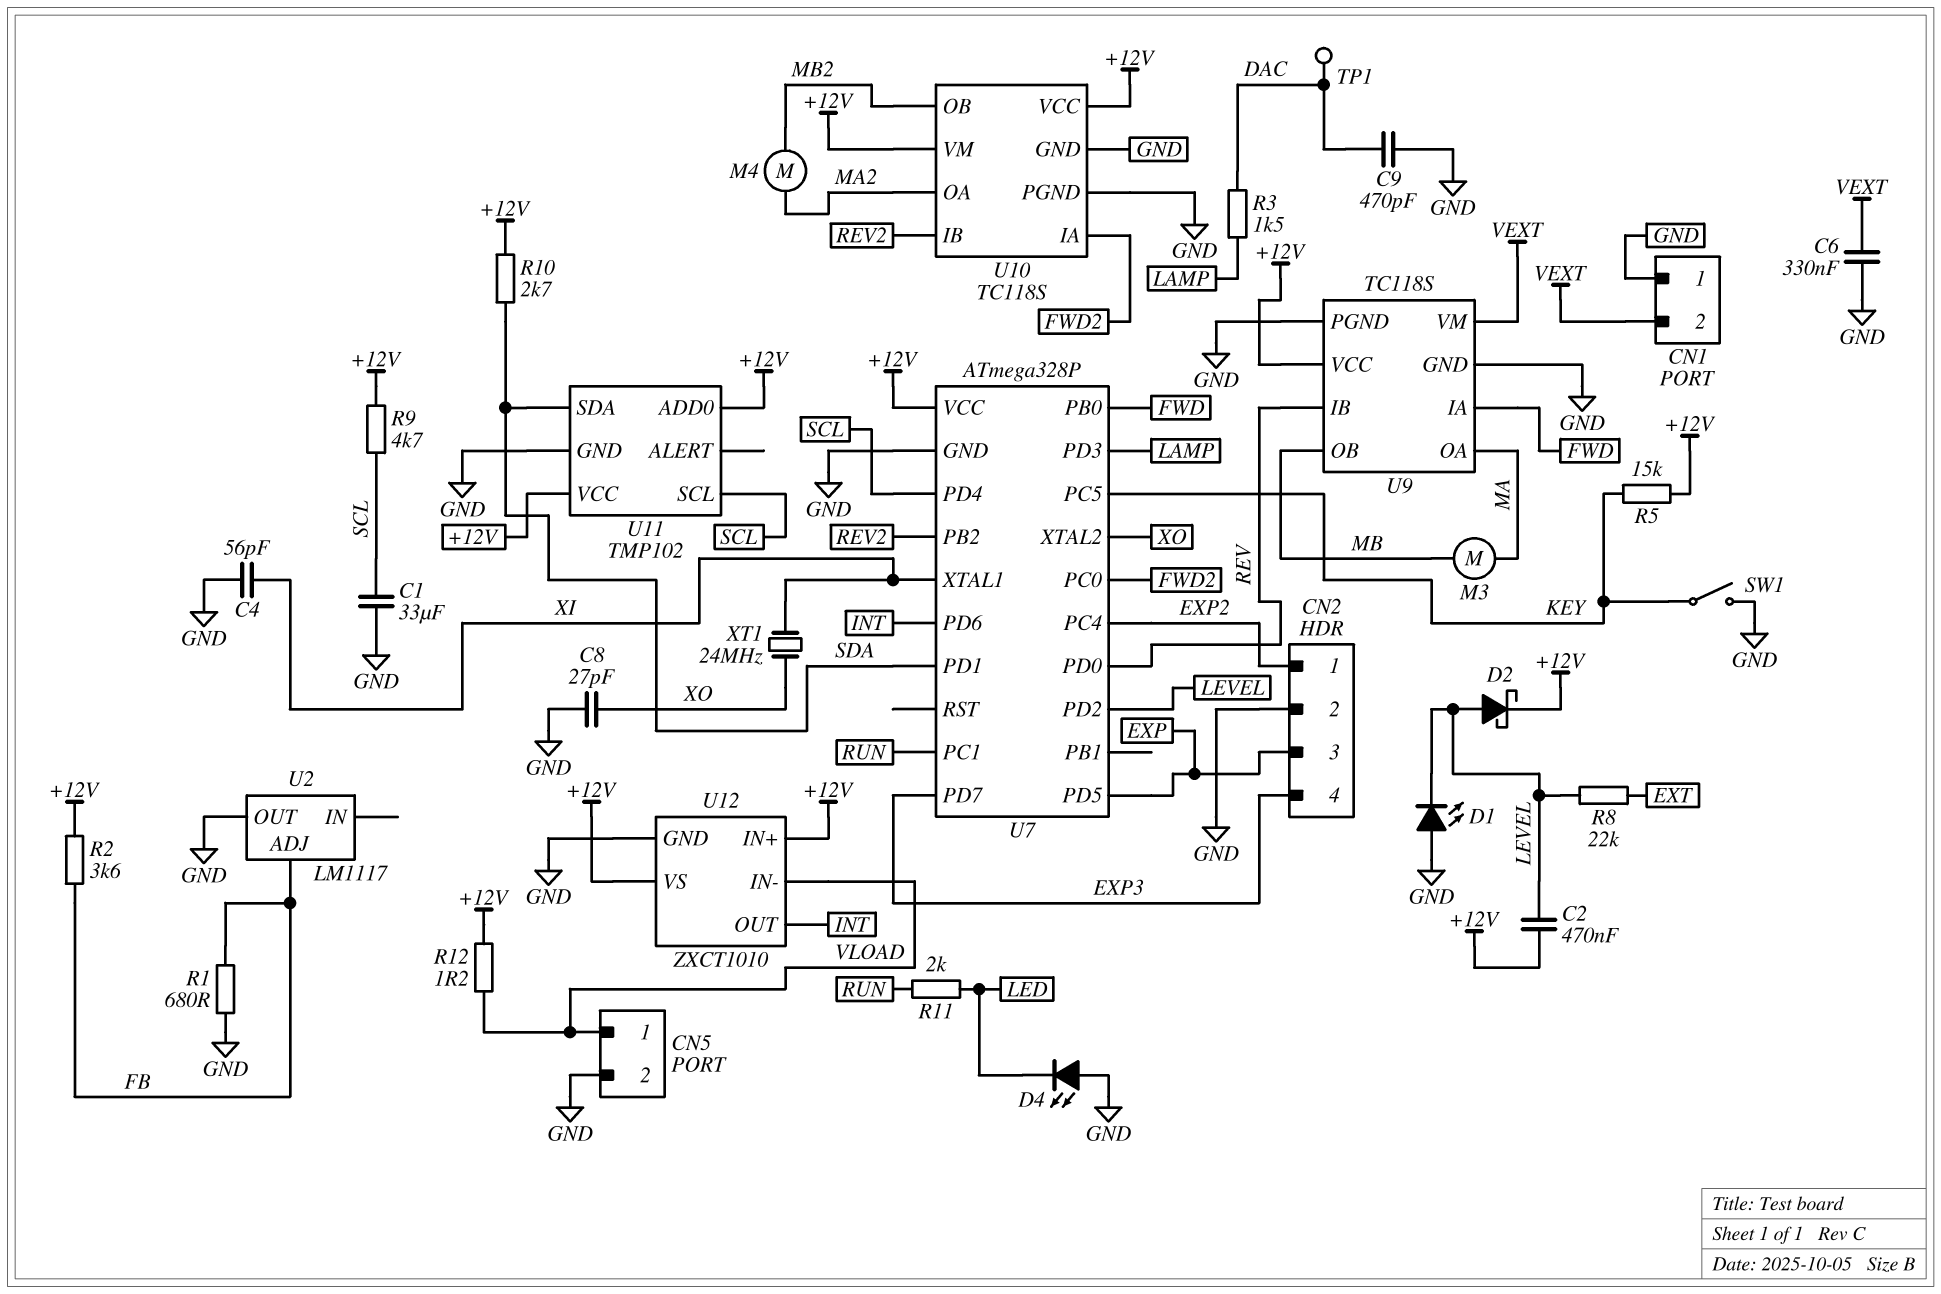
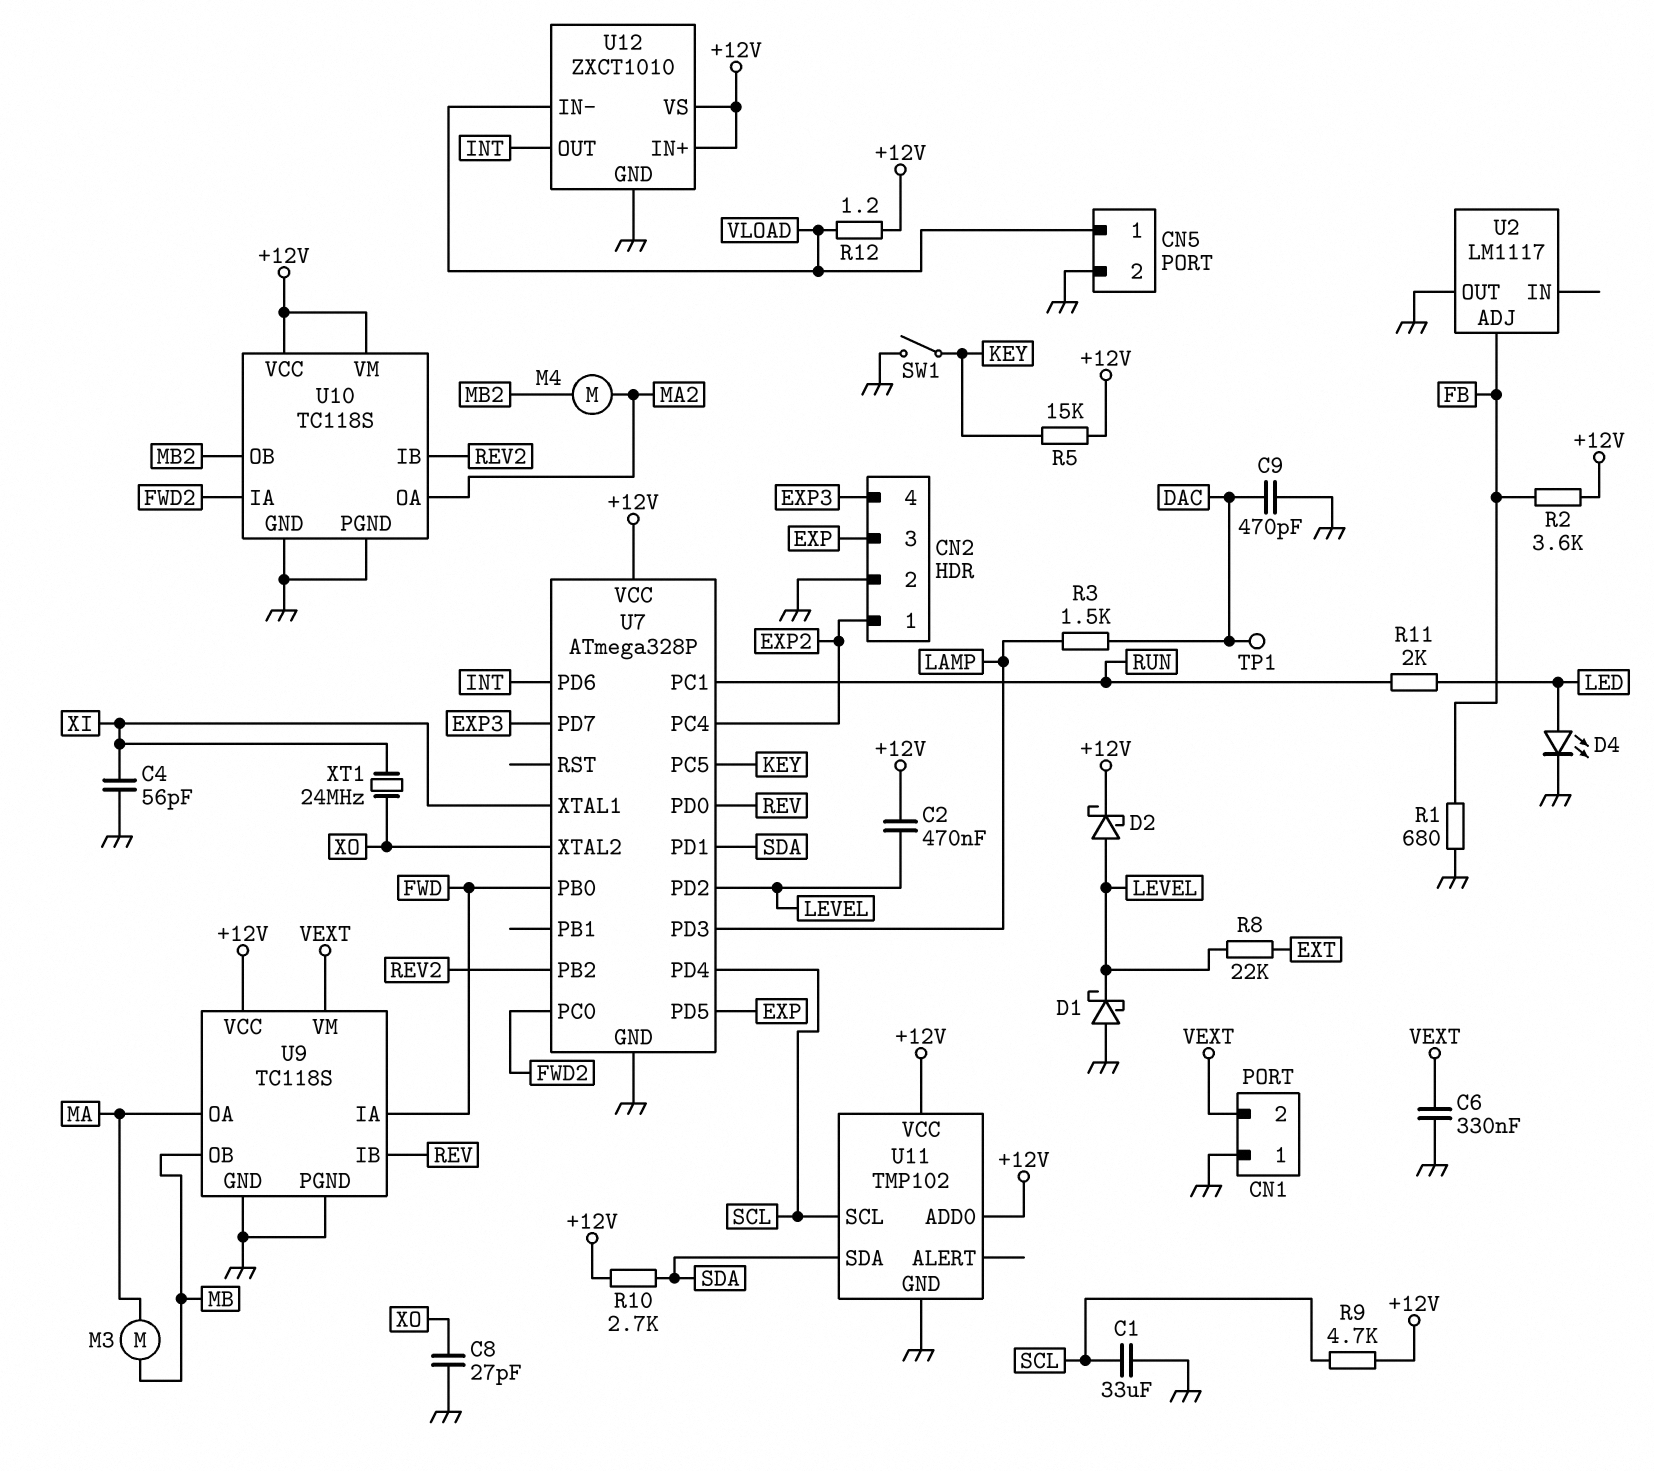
D1: LED (A GND, K LEVEL) -> schottky (A GND, K LEVEL)
D4: LED (A GND, K LED) -> LED (A LED, K GND)

